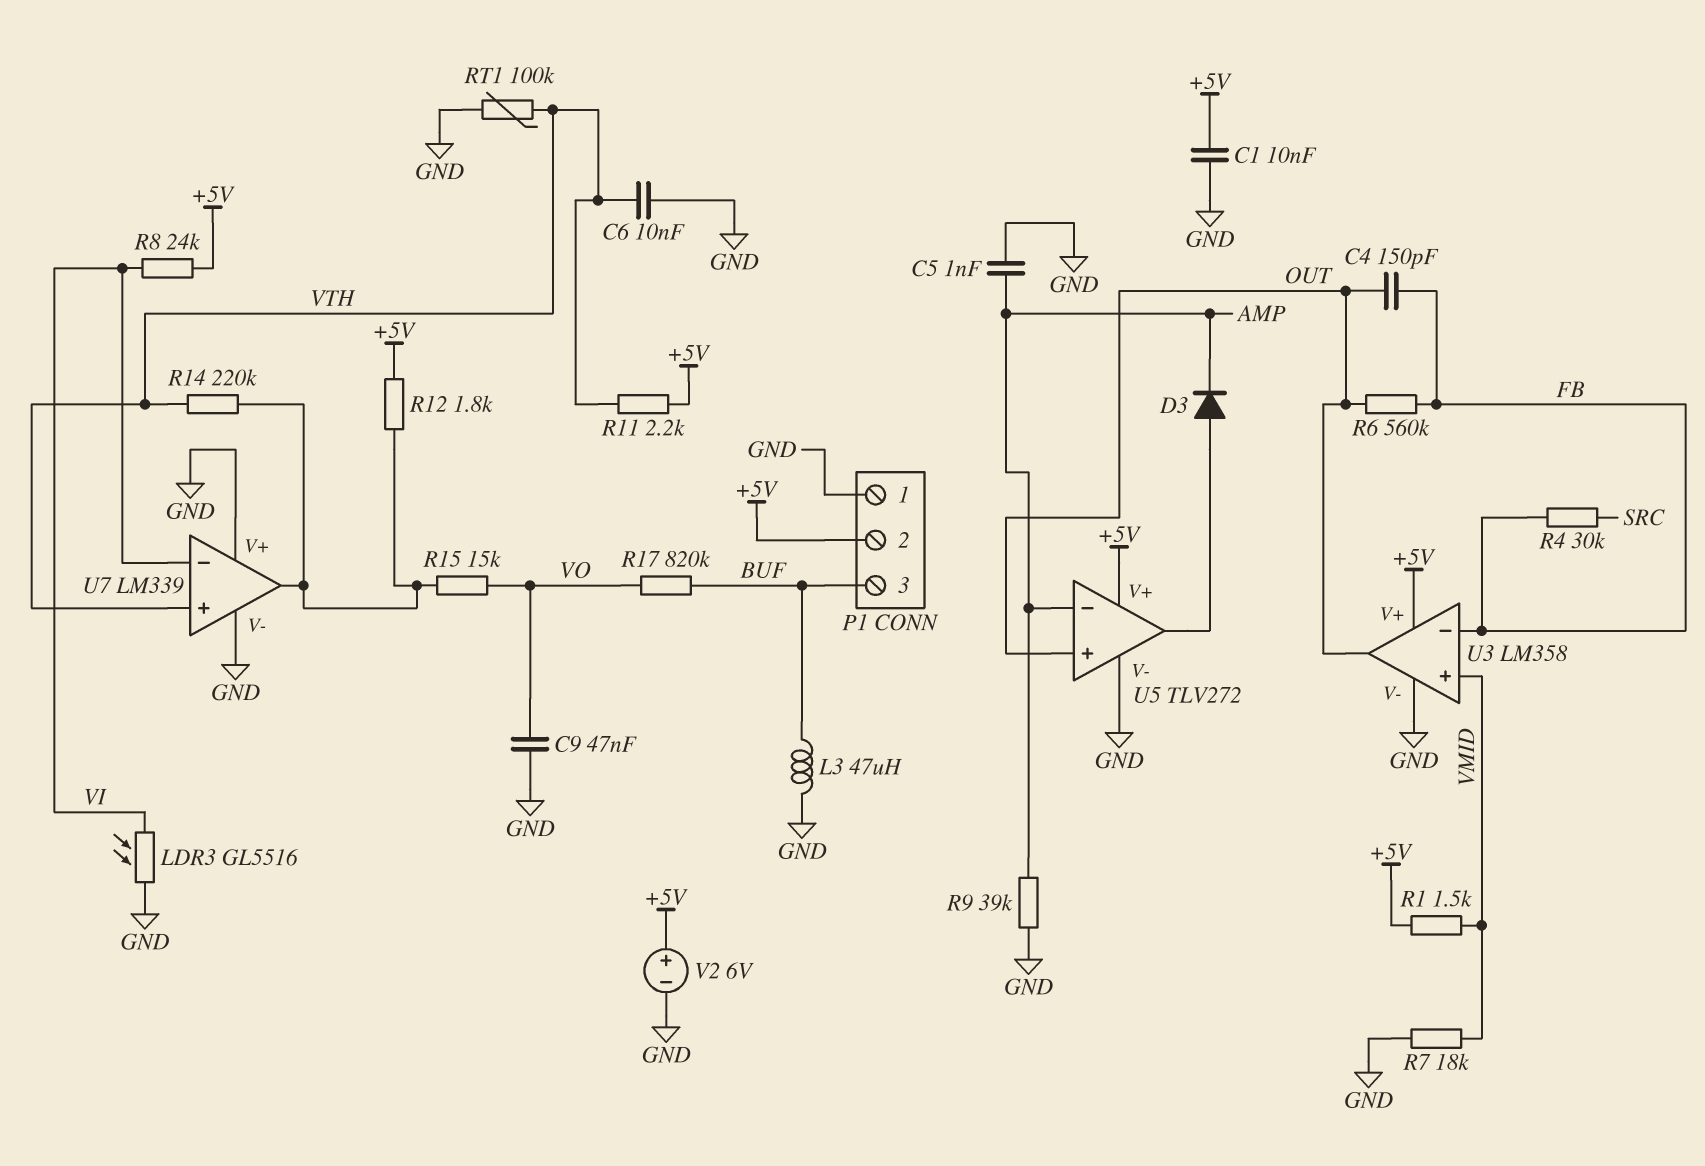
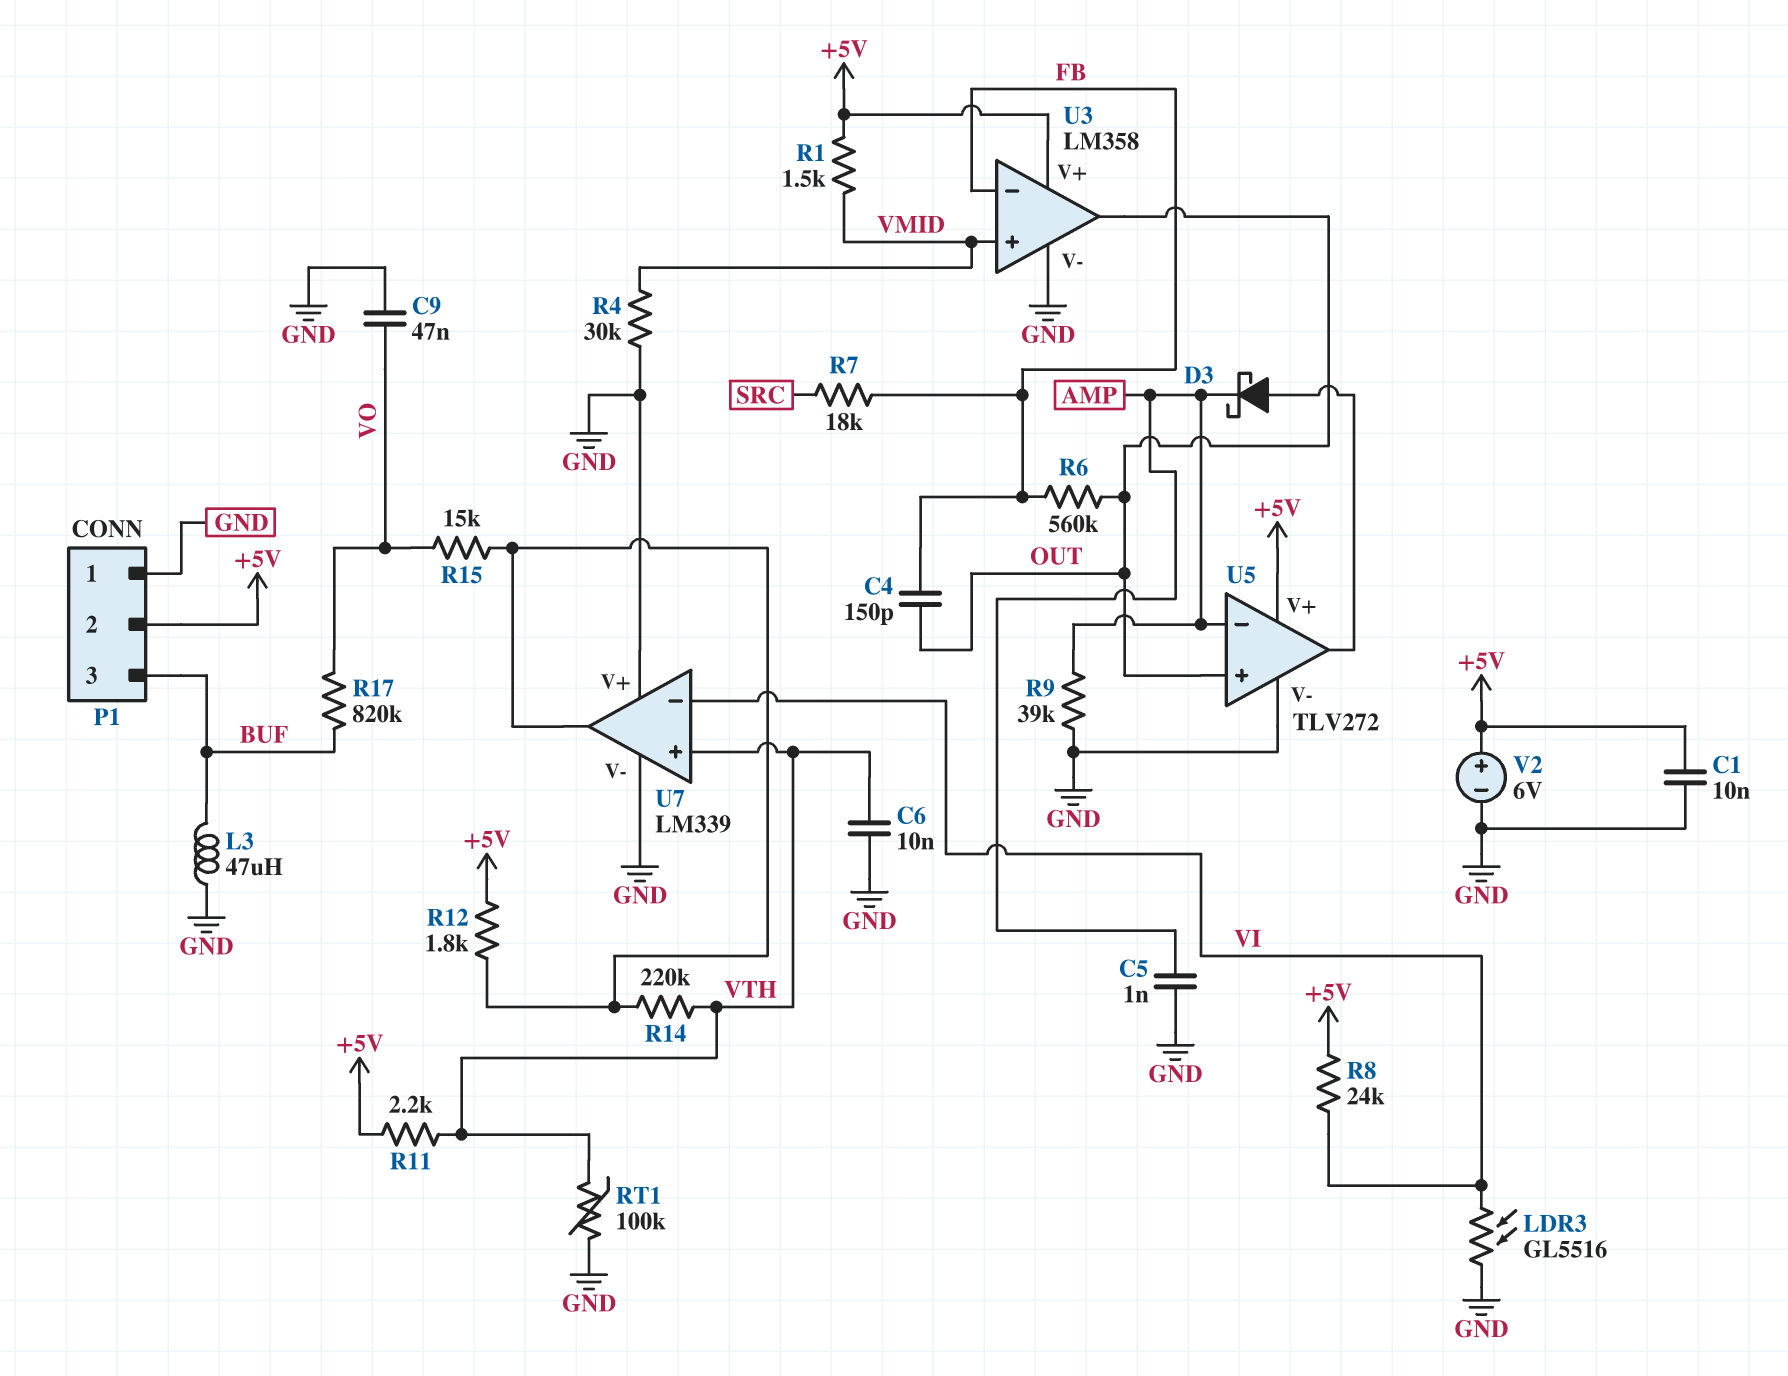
D3: diode (A U5/out, K AMP) -> schottky (A U5/out, K AMP)
R4: 30k (FB, SRC) -> 30k (GND, VMID)
R7: 18k (GND, VMID) -> 18k (FB, SRC)

